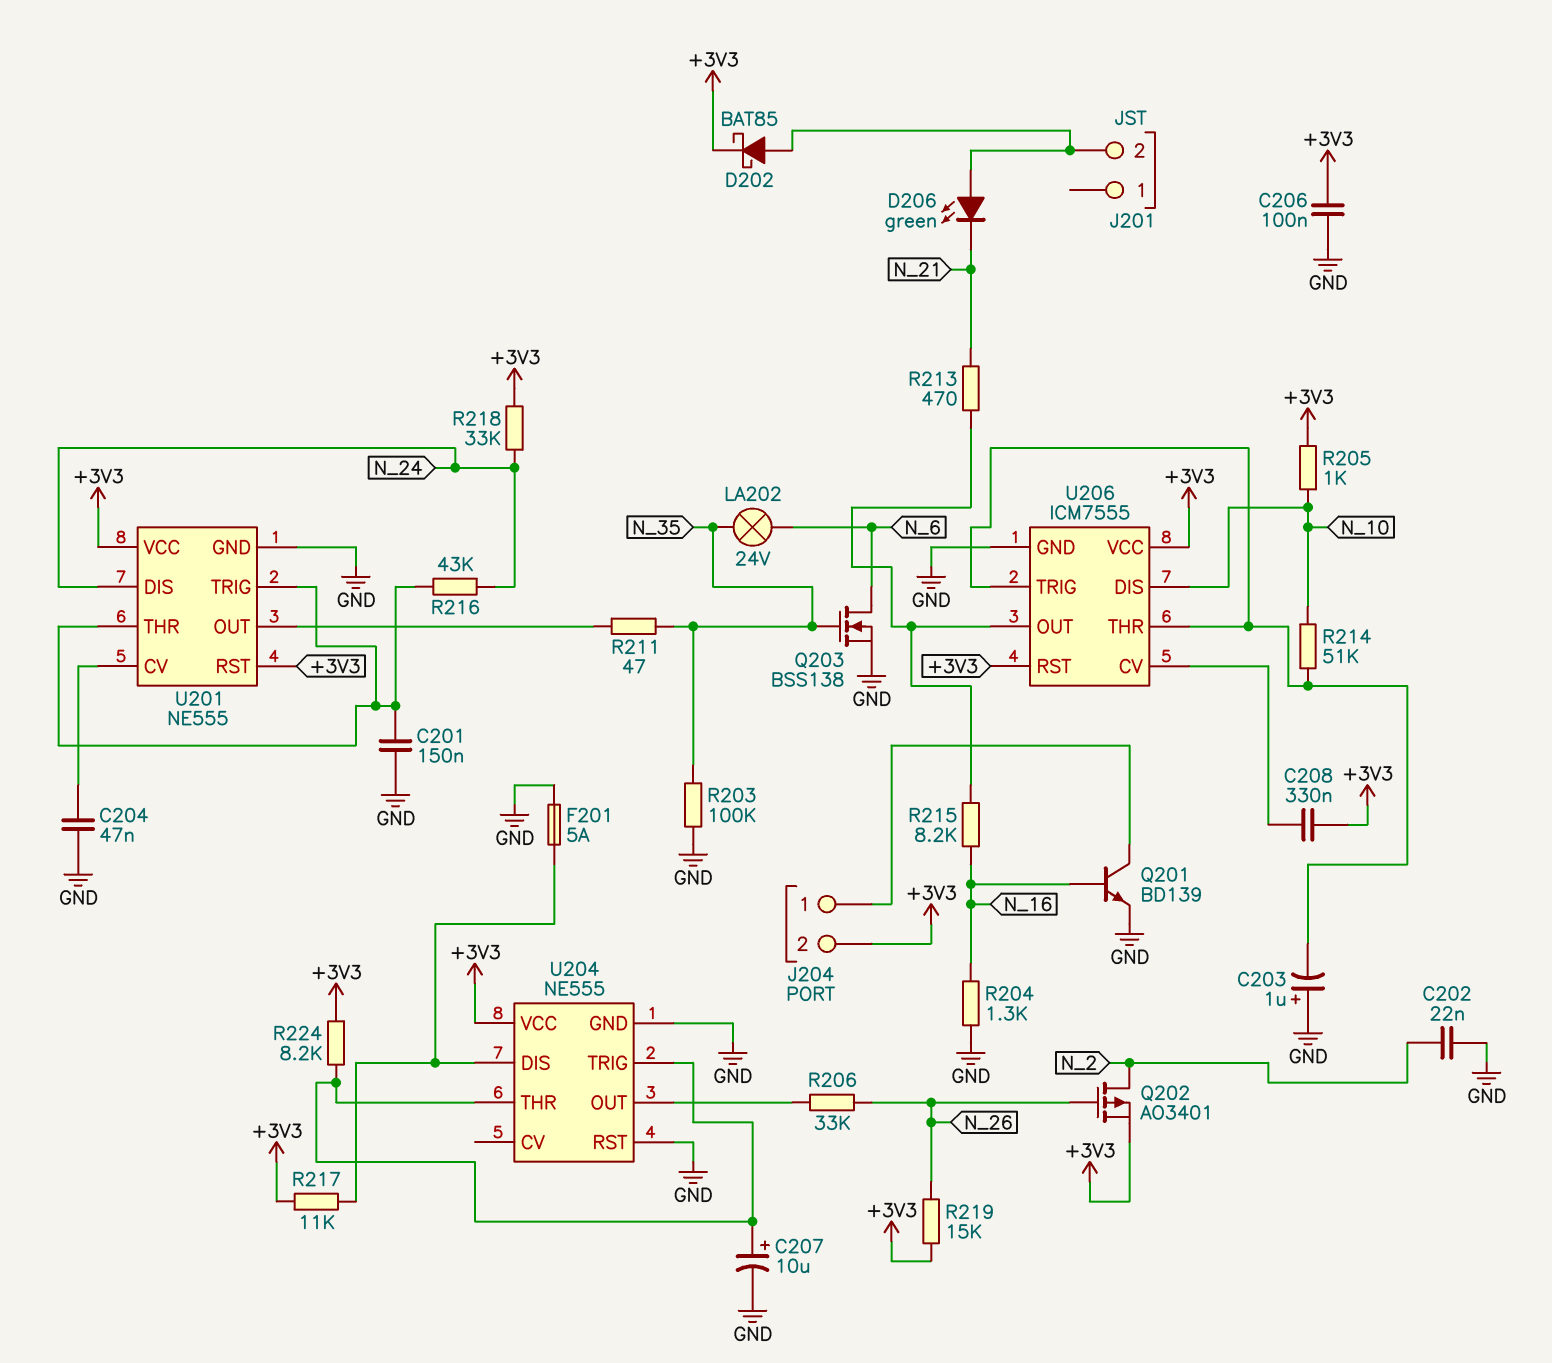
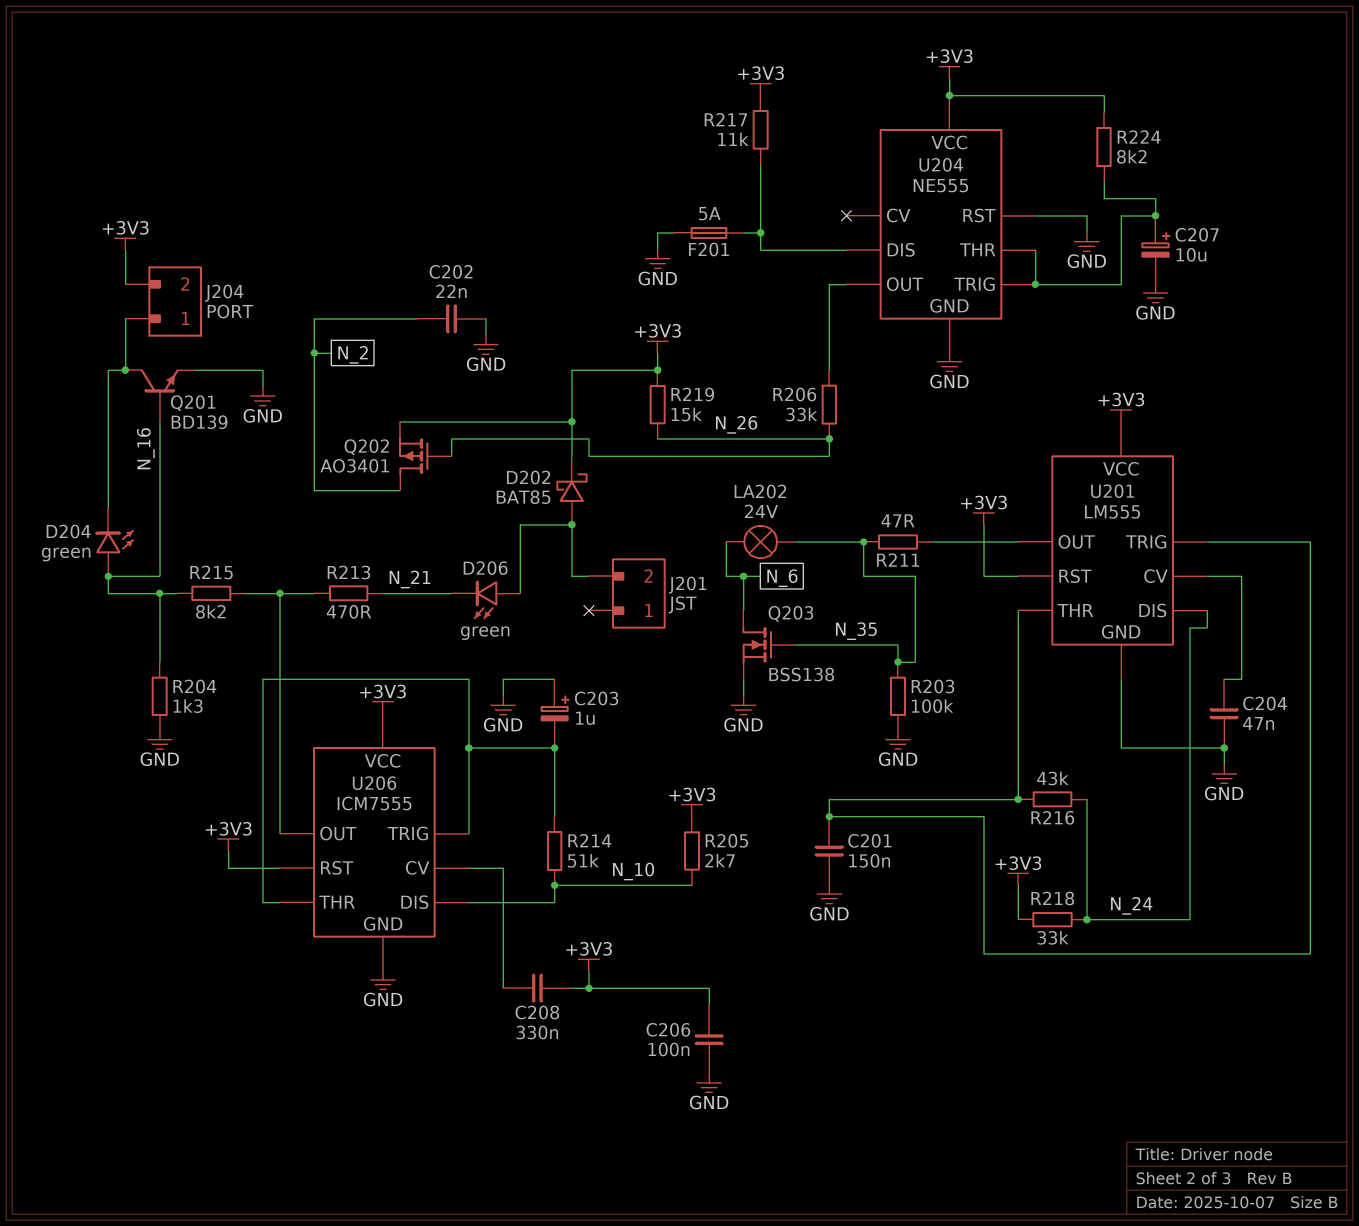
D204: none -> LED green (A N_16, K J204/1)
R205: 1k (+3V3, N_10) -> 2.7k (+3V3, N_10)
U201: NE555 -> LM555

